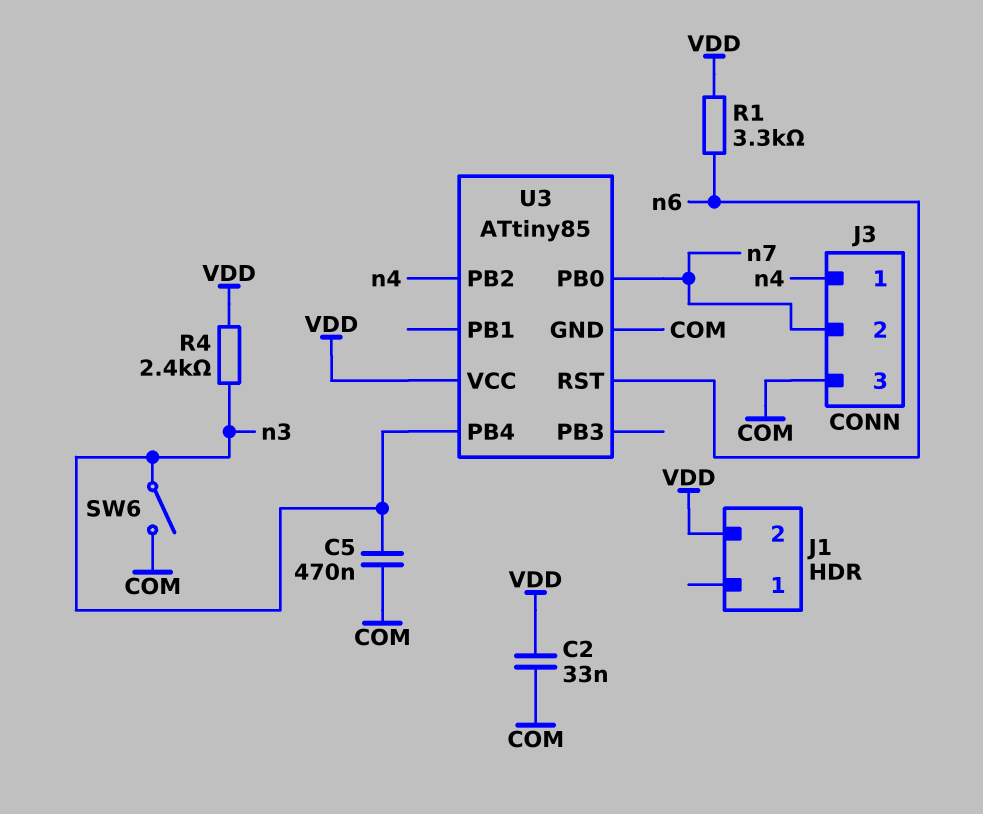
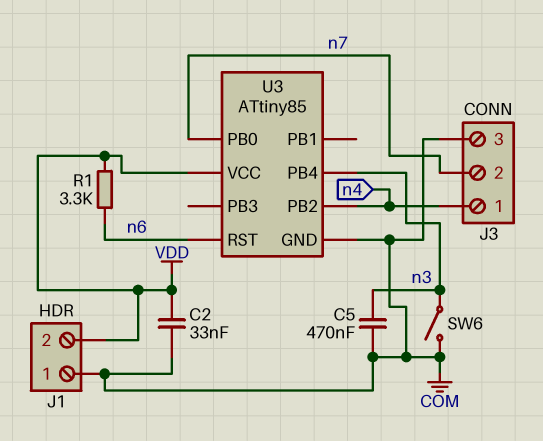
J1 pin 1: none -> COM
R4: 2.4k (VDD, n3) -> none

